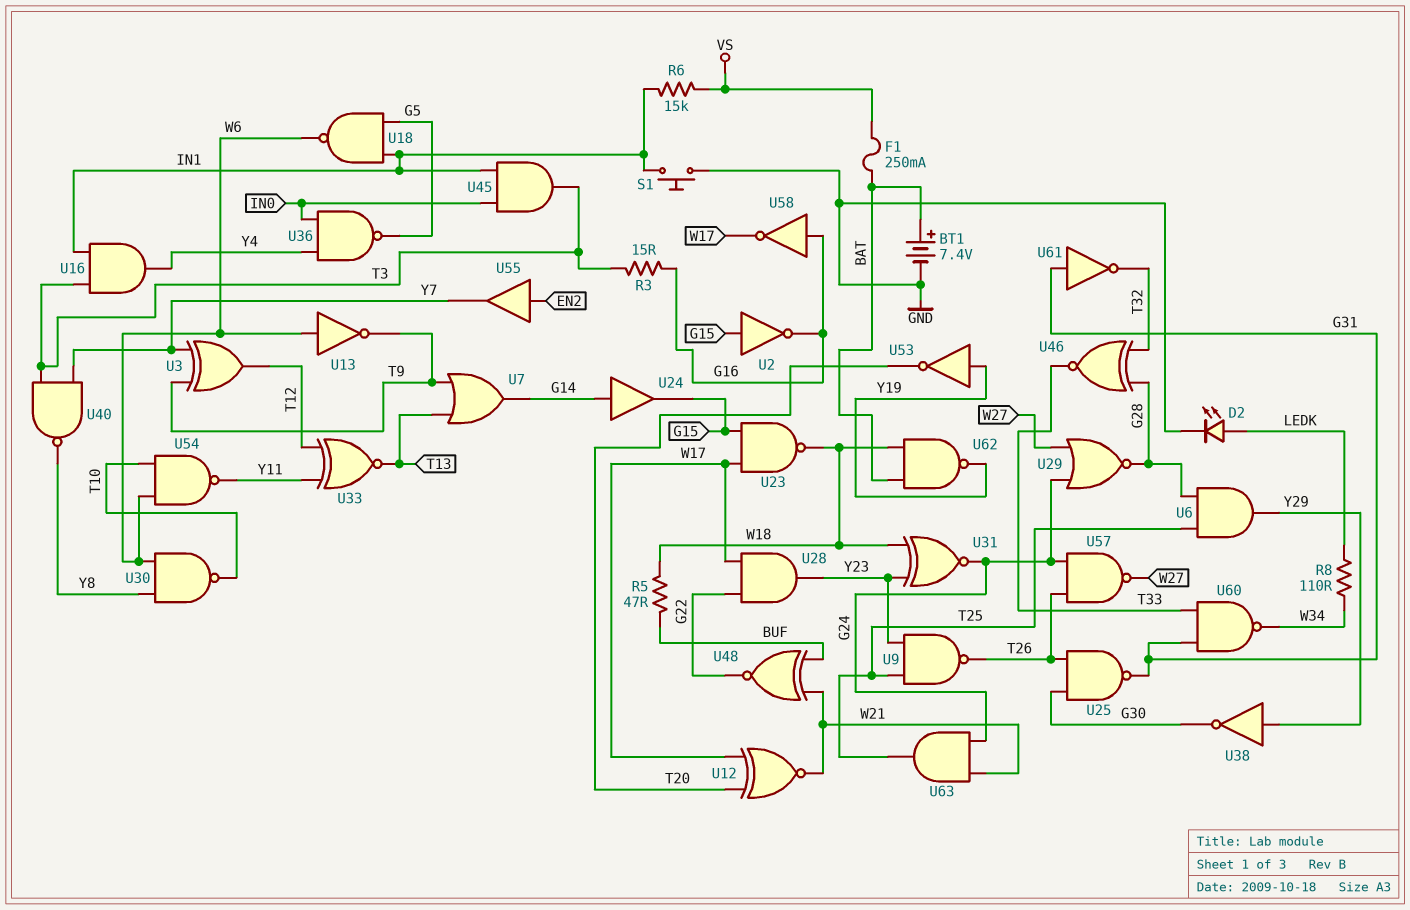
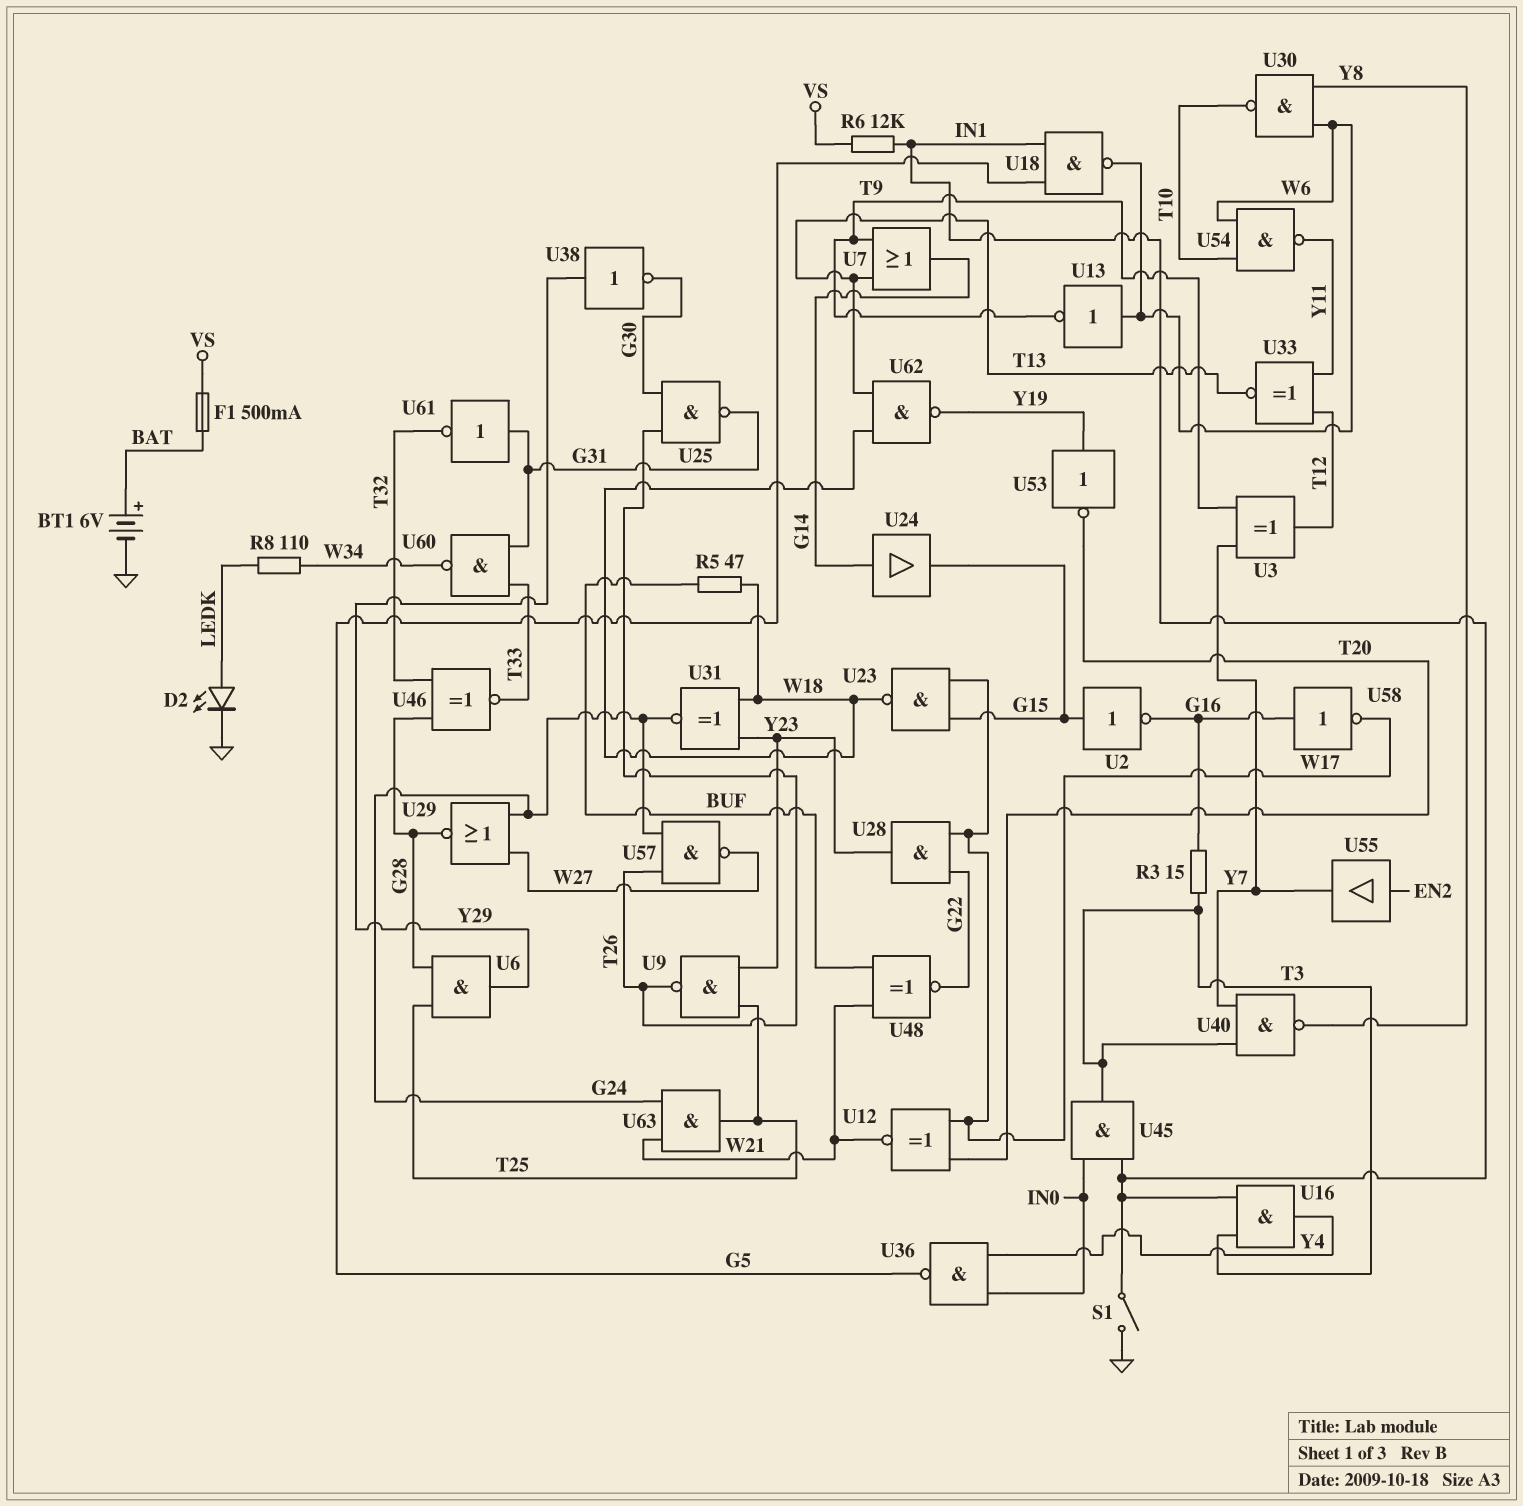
BT1: 7.4V (plus BAT, minus GND) -> 6V (plus BAT, minus GND)
F1: 250mA (BAT, VS) -> 500mA (BAT, VS)
R6: 15k (IN1, VS) -> 12k (IN1, VS)
S1: button (GND, IN1) -> switch (GND, IN1)
U62: NAND (in BAT, in W18, out Y19) -> NAND (in T13, in W18, out Y19)

